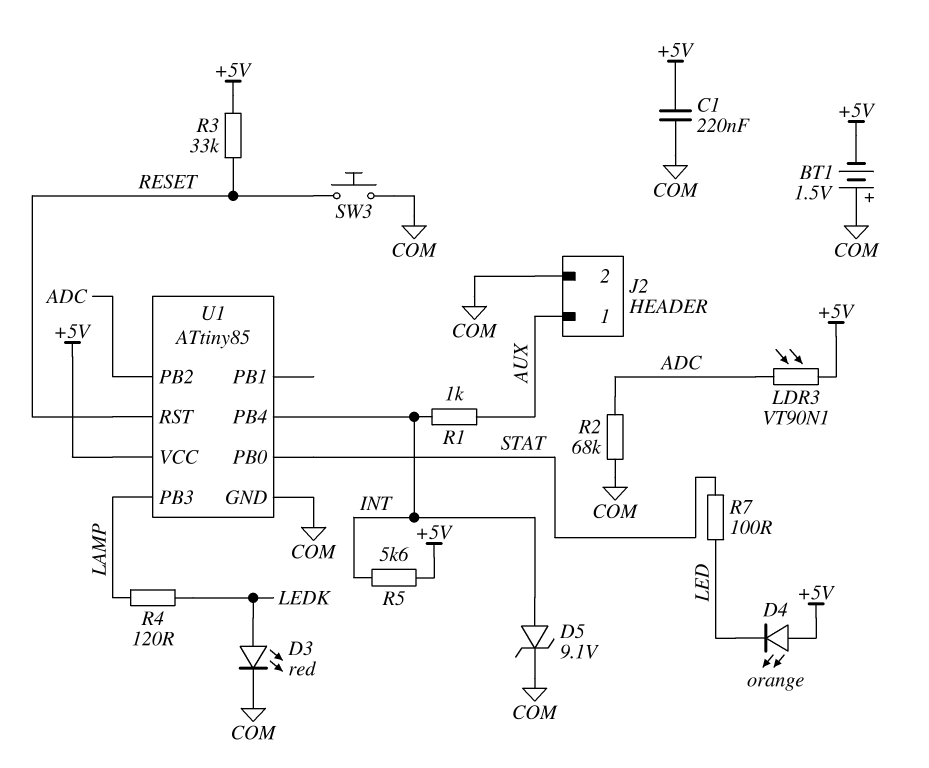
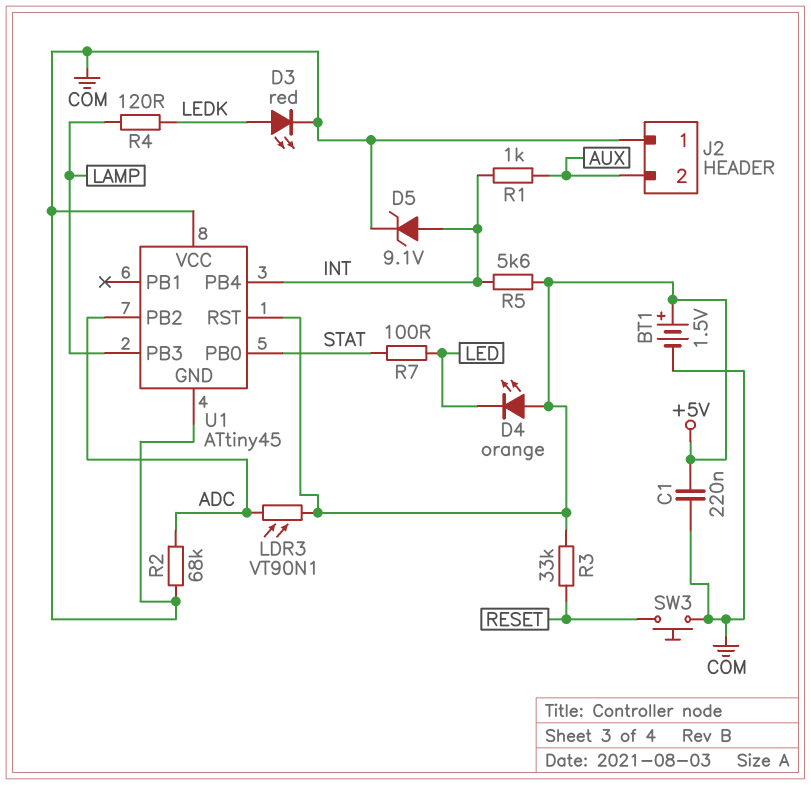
BT1: 1.5V (plus COM, minus +5V) -> 1.5V (plus +5V, minus COM)
J2 pin 1: AUX -> COM
J2 pin 2: COM -> AUX
U1: ATtiny85 -> ATtiny45
U1 pin RST: RESET -> +5V
U1 pin VCC: +5V -> COM

